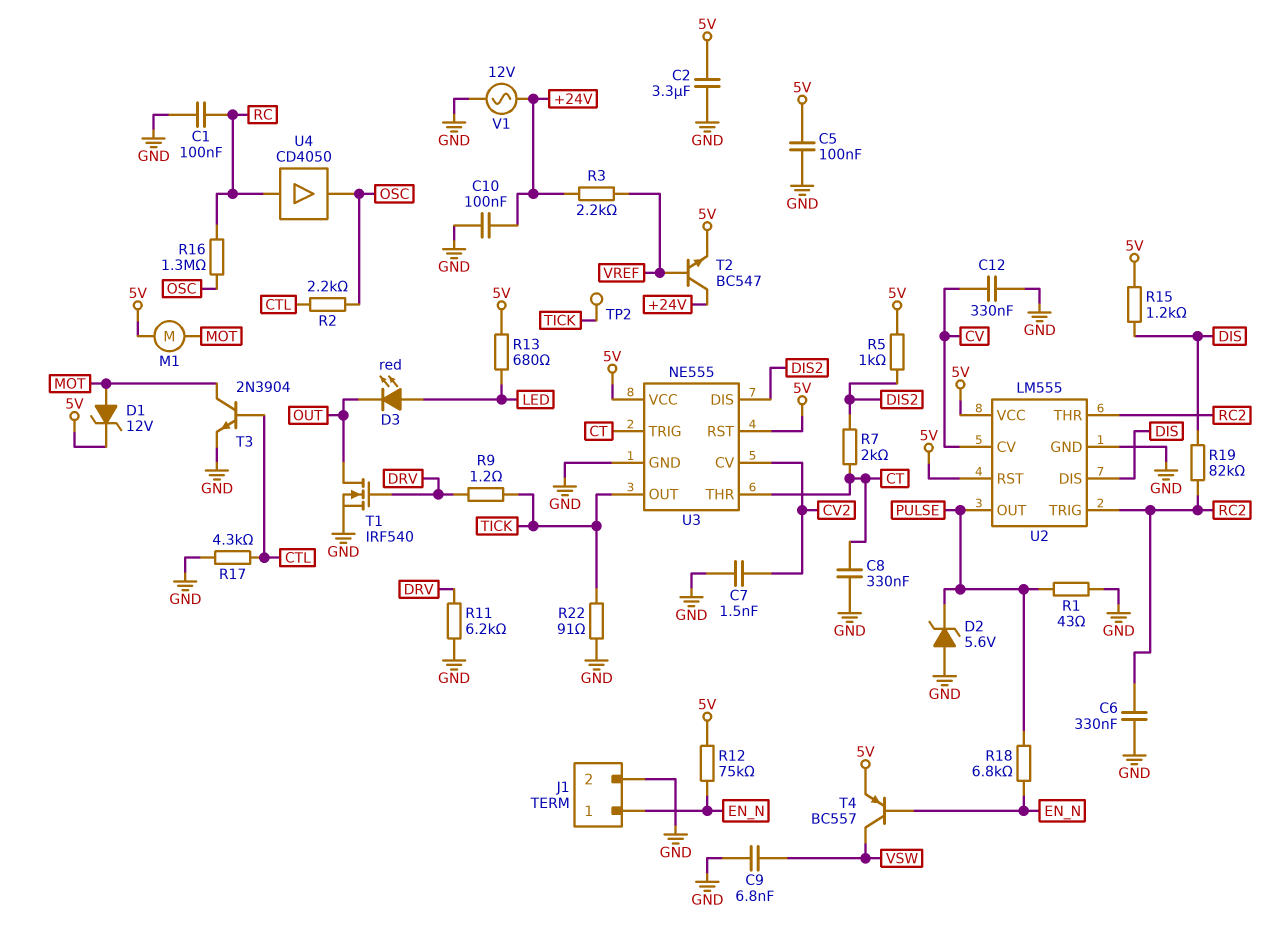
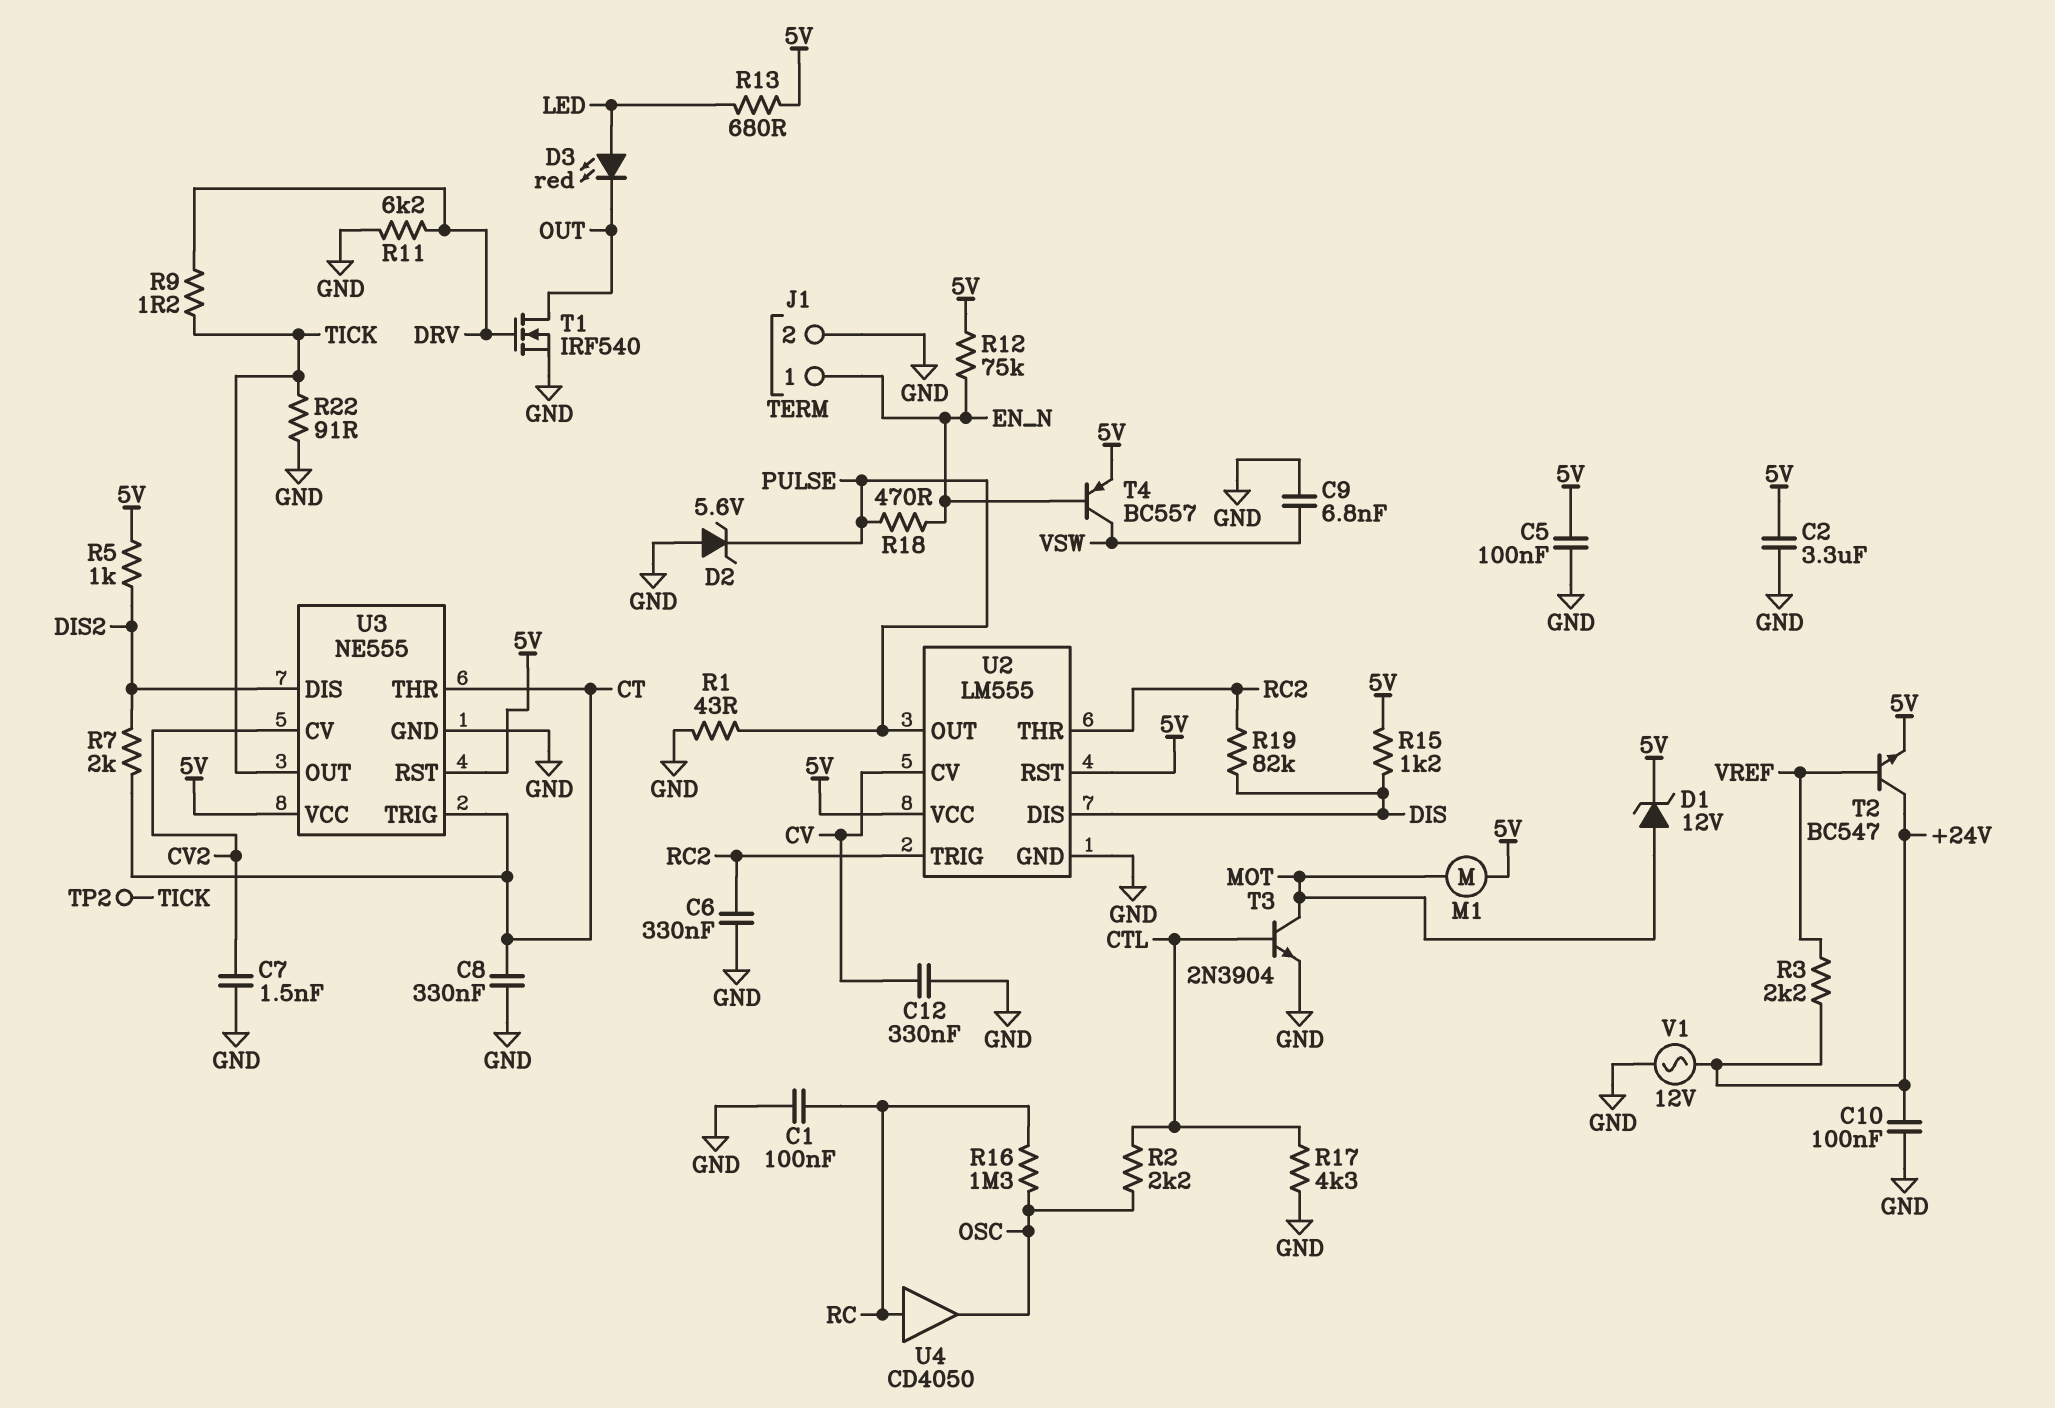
R18: 6.8k (EN_N, PULSE) -> 470 (EN_N, PULSE)

